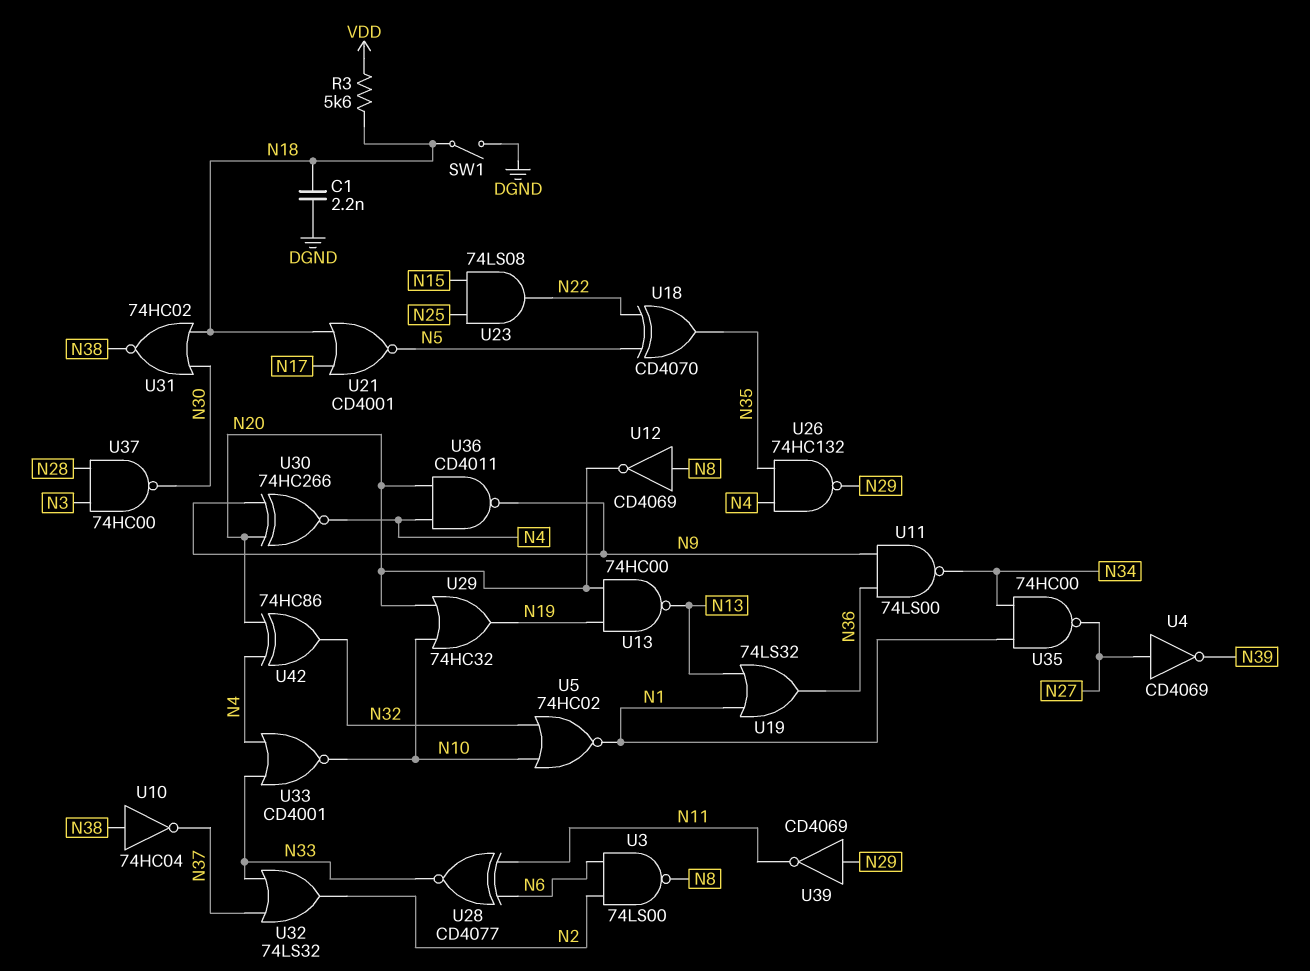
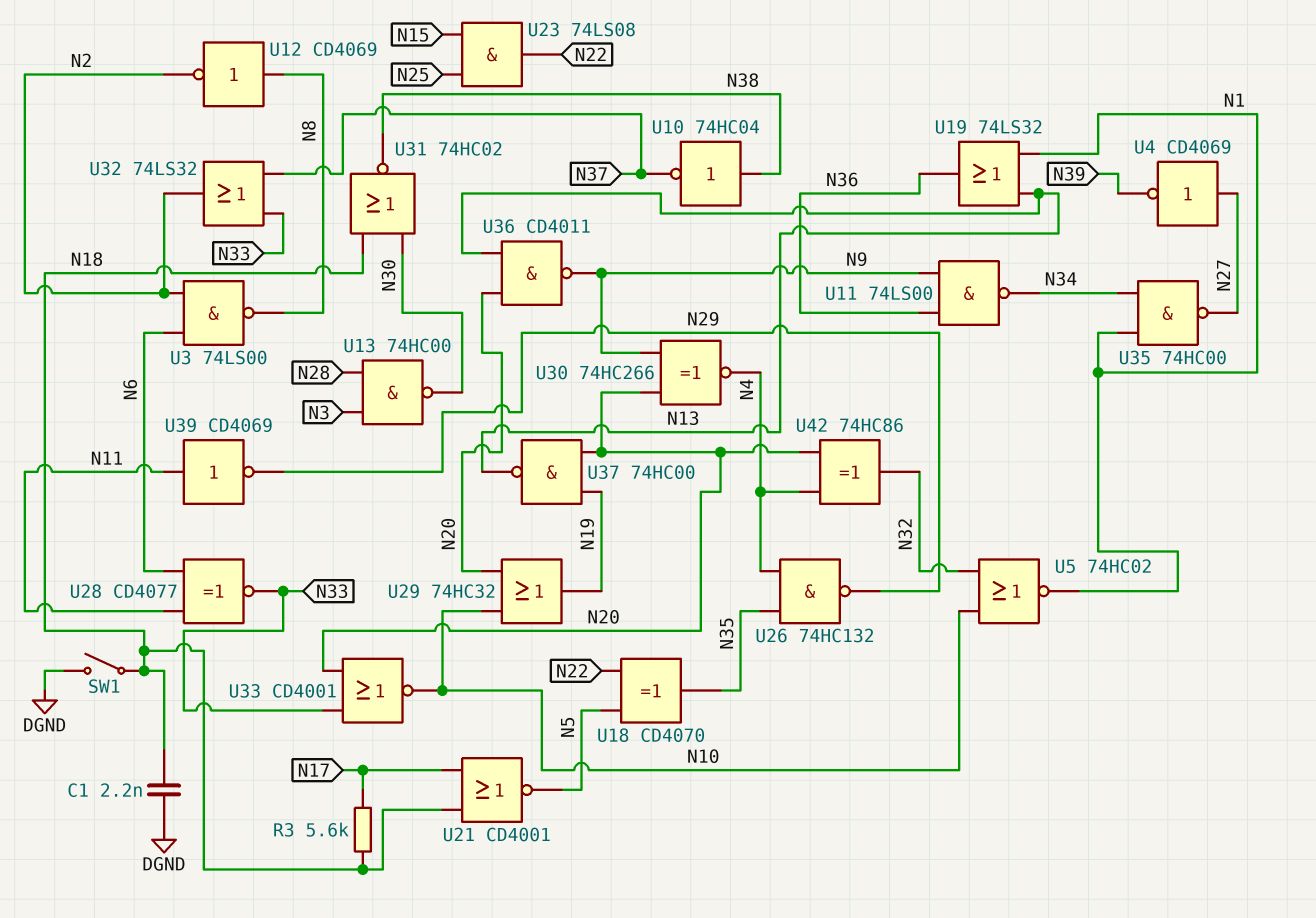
R3: 5.6k (N18, VDD) -> 5.6k (N17, N18)
U12: NOT CD4069 (in N8, out N20) -> NOT CD4069 (in N8, out N2)
U13: NAND 74HC00 (in N19, in N20, out N13) -> NAND 74HC00 (in N3, in N28, out N30)
U33: NOR CD4001 (in N4, in N33, out N10) -> NOR CD4001 (in N20, in N33, out N10)
U36: NAND CD4011 (in N4, in N20, out N9) -> NAND CD4011 (in N13, in N20, out N9)
U37: NAND 74HC00 (in N3, in N28, out N30) -> NAND 74HC00 (in N19, in N20, out N13)
U39: NOT CD4069 (in N29, out N11) -> NOT CD4069 (in N11, out N29)

